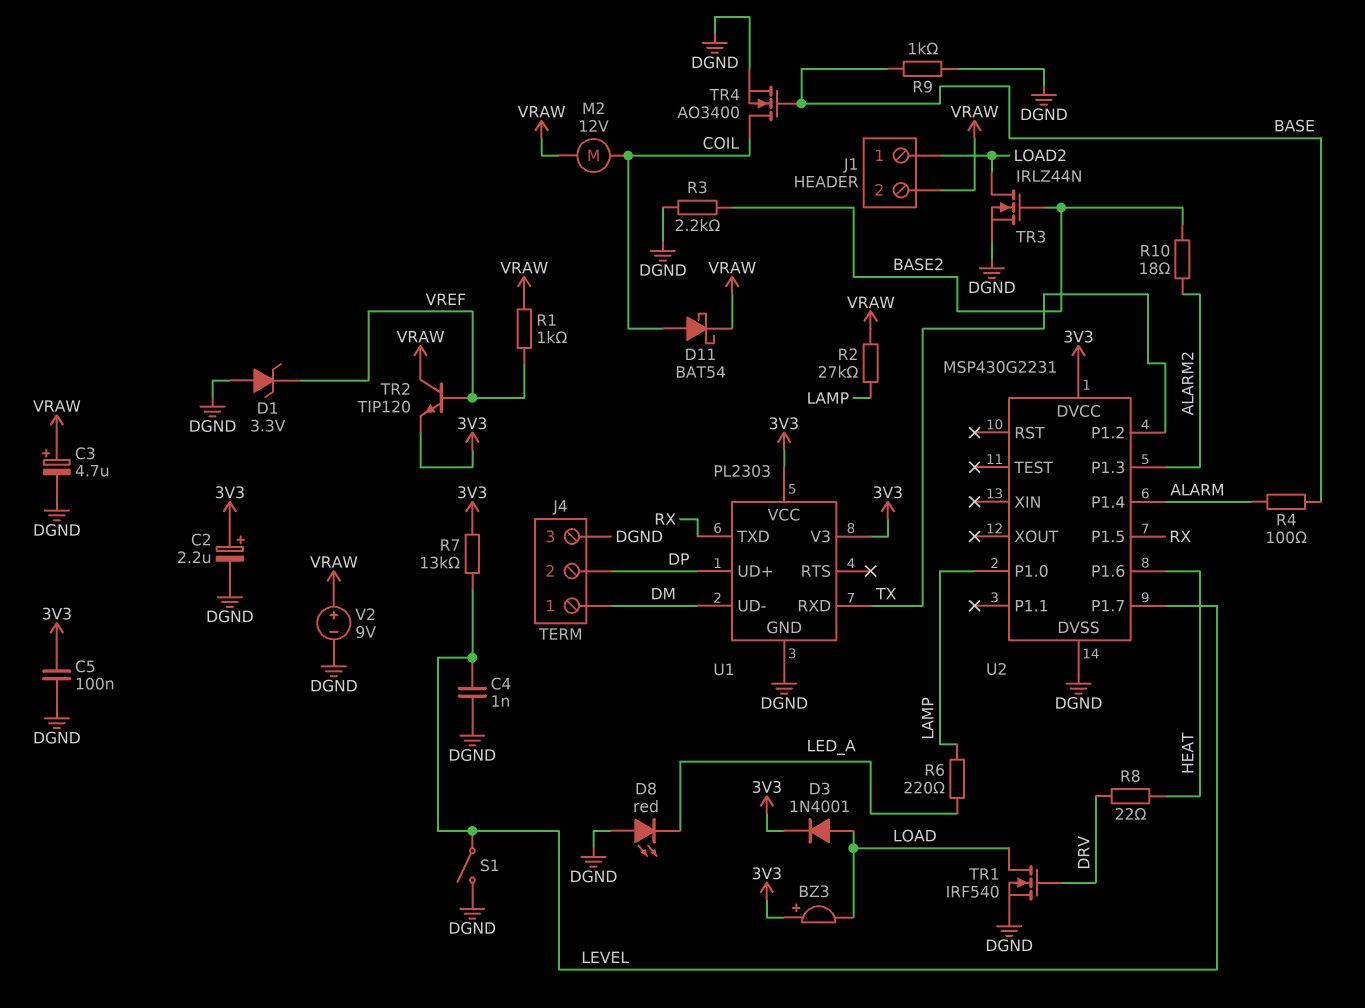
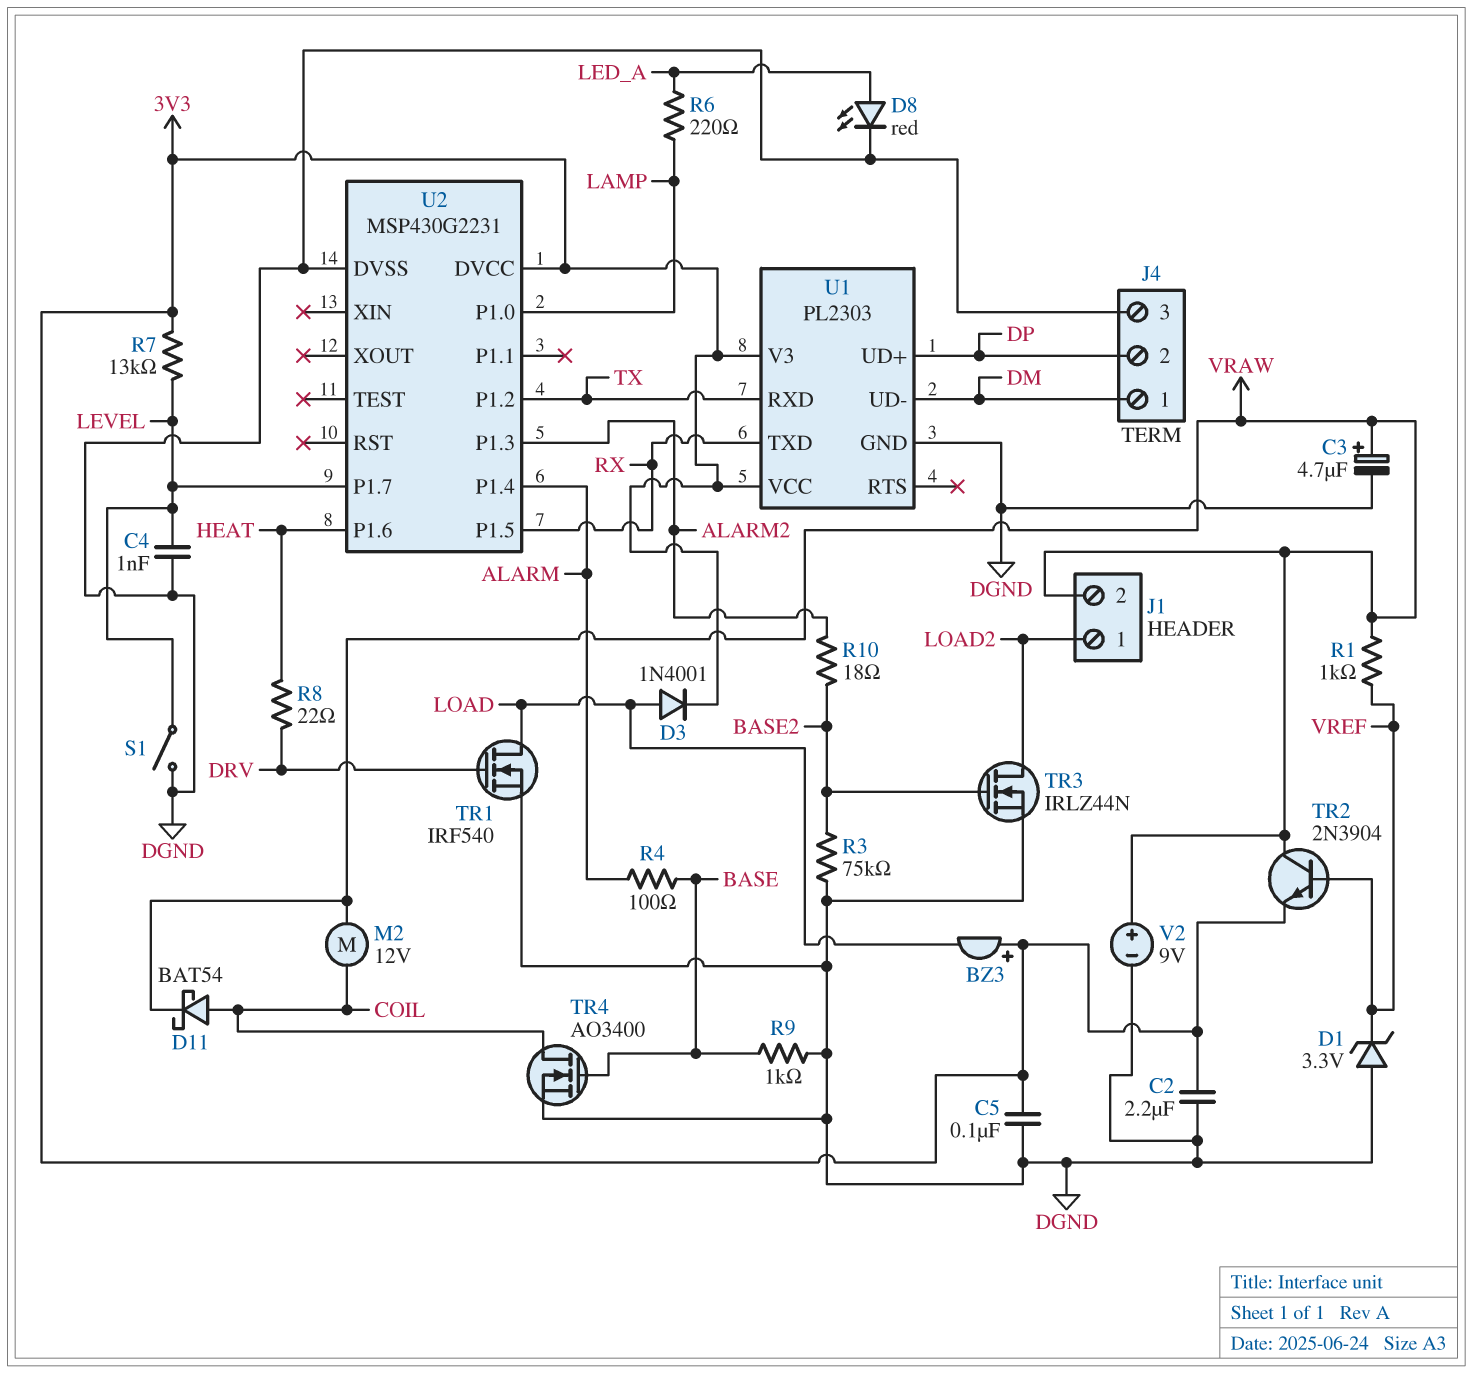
C2: 2.2uF (plus 3V3, minus DGND) -> 2.2uF (3V3, DGND)
D8: LED red (A DGND, K LED_A) -> LED red (A LED_A, K DGND)
R2: 27k (LAMP, VRAW) -> none
R3: 2.2k (BASE2, DGND) -> 75k (BASE2, DGND)
TR2: NPN TIP120 (B VREF, C VRAW, E 3V3) -> NPN 2N3904 (B VREF, C VRAW, E 3V3)

